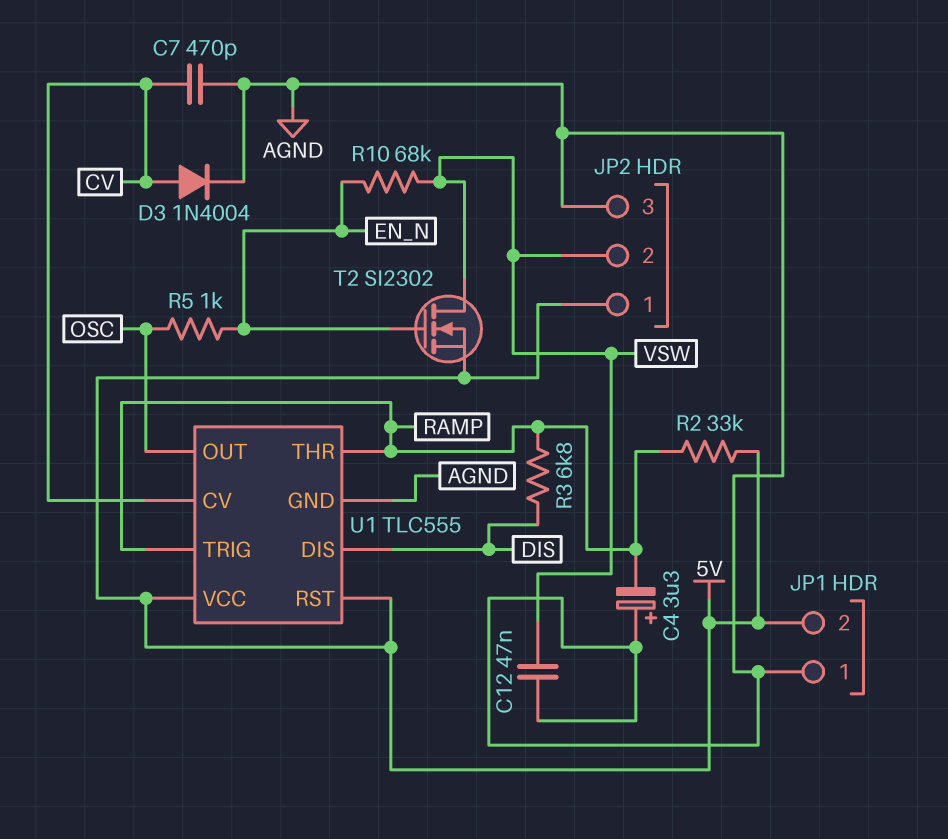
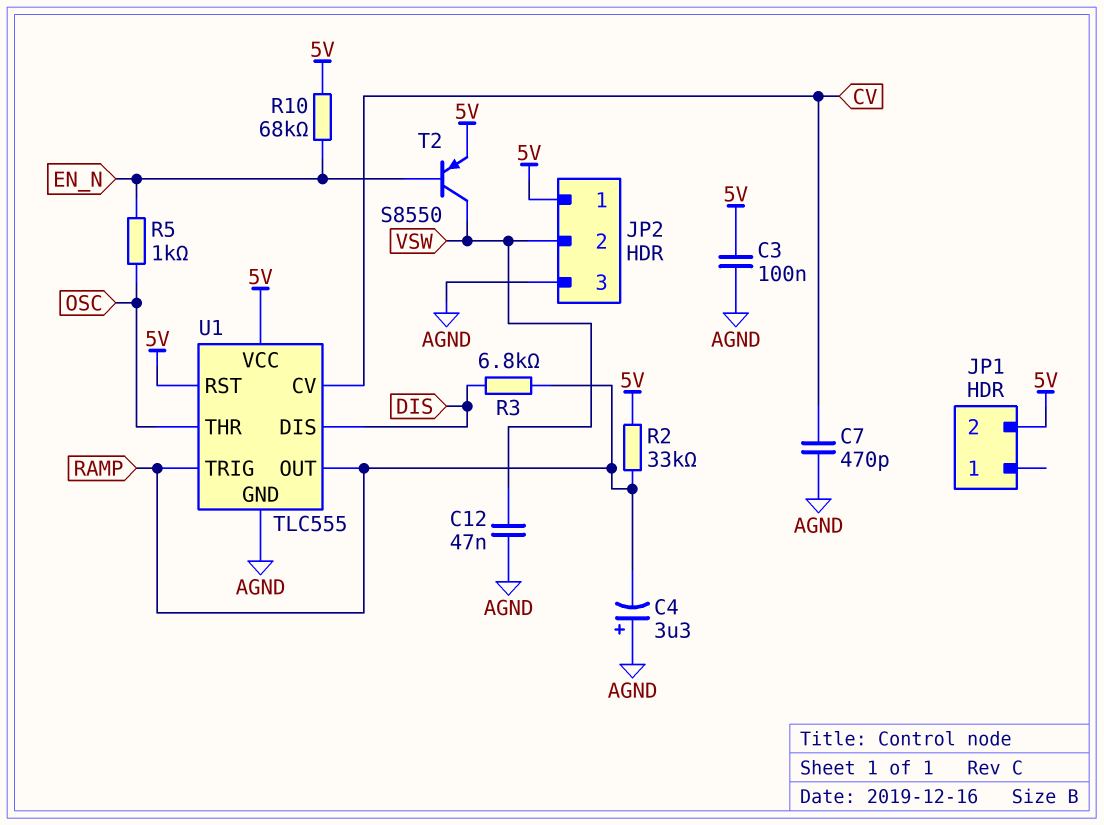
C3: none -> 100nF (5V, AGND)
D3: diode 1N4004 (A CV, K AGND) -> none
JP1 pin 1: AGND -> none
R10: 68k (EN_N, VSW) -> 68k (5V, EN_N)
T2: NMOS SI2302 (G EN_N, D VSW, S 5V) -> PNP S8550 (B EN_N, C VSW, E 5V)
U1 pin OUT: OSC -> RAMP
U1 pin THR: RAMP -> OSC

